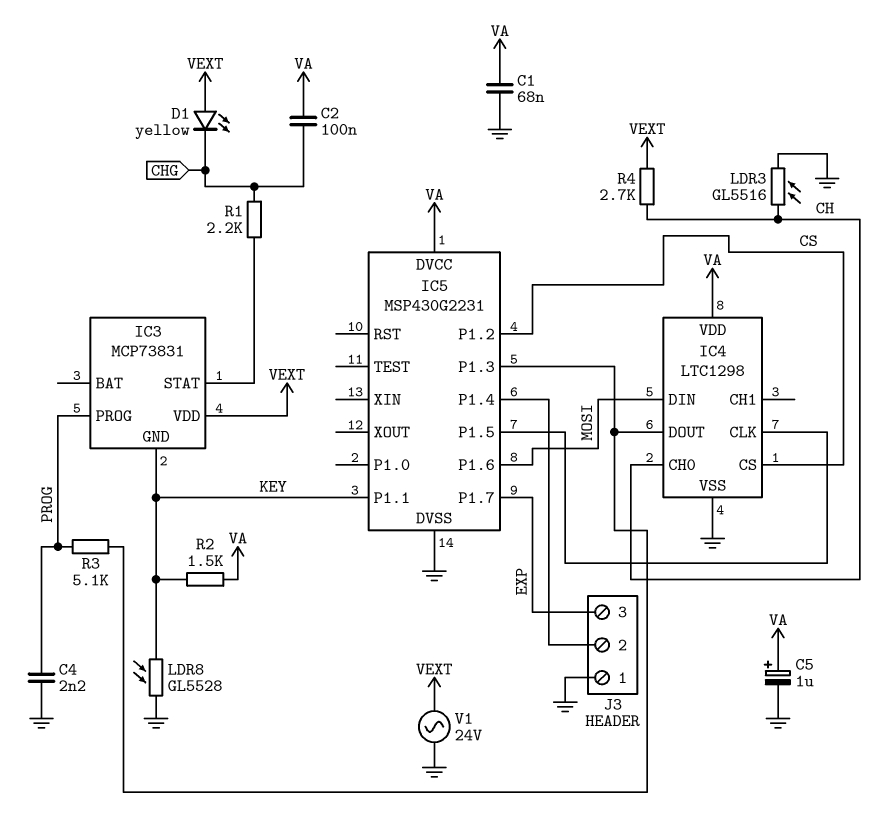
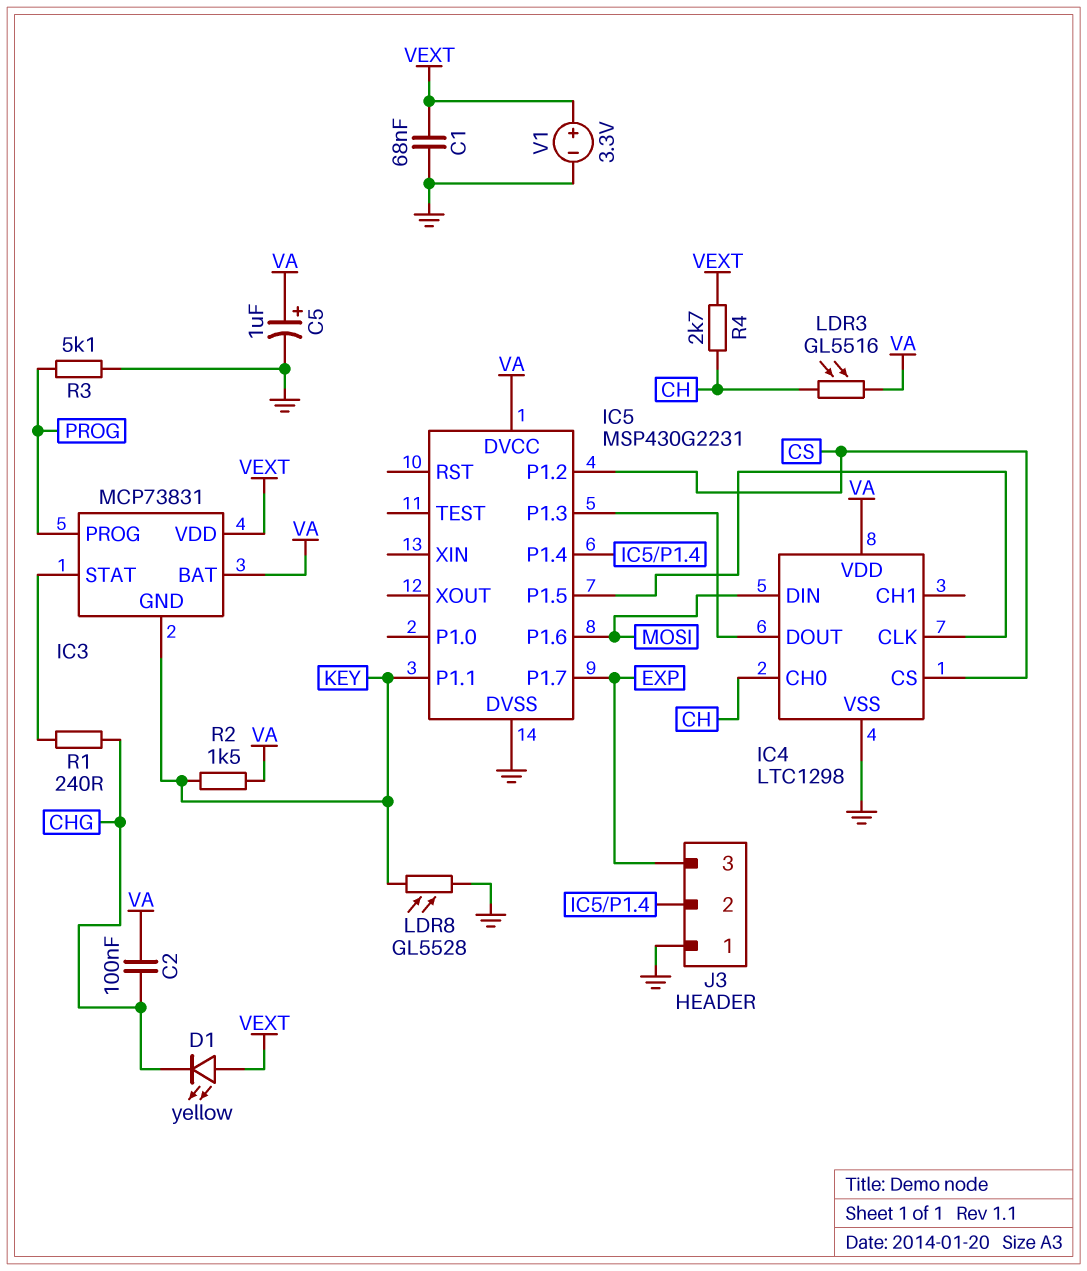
C1: 68nF (GND, VA) -> 68nF (GND, VEXT)
C4: 2.2nF (GND, PROG) -> none
IC3 pin BAT: none -> VA
LDR3: GL5516 (CH, GND) -> GL5516 (CH, VA)
R1: 2.2k (CHG, IC3/STAT) -> 240 (CHG, IC3/STAT)
R3: 5.1k (IC4/DOUT, PROG) -> 5.1k (GND, PROG)
V1: AC 24V (GND, VEXT) -> 3.3V (plus VEXT, minus GND)

